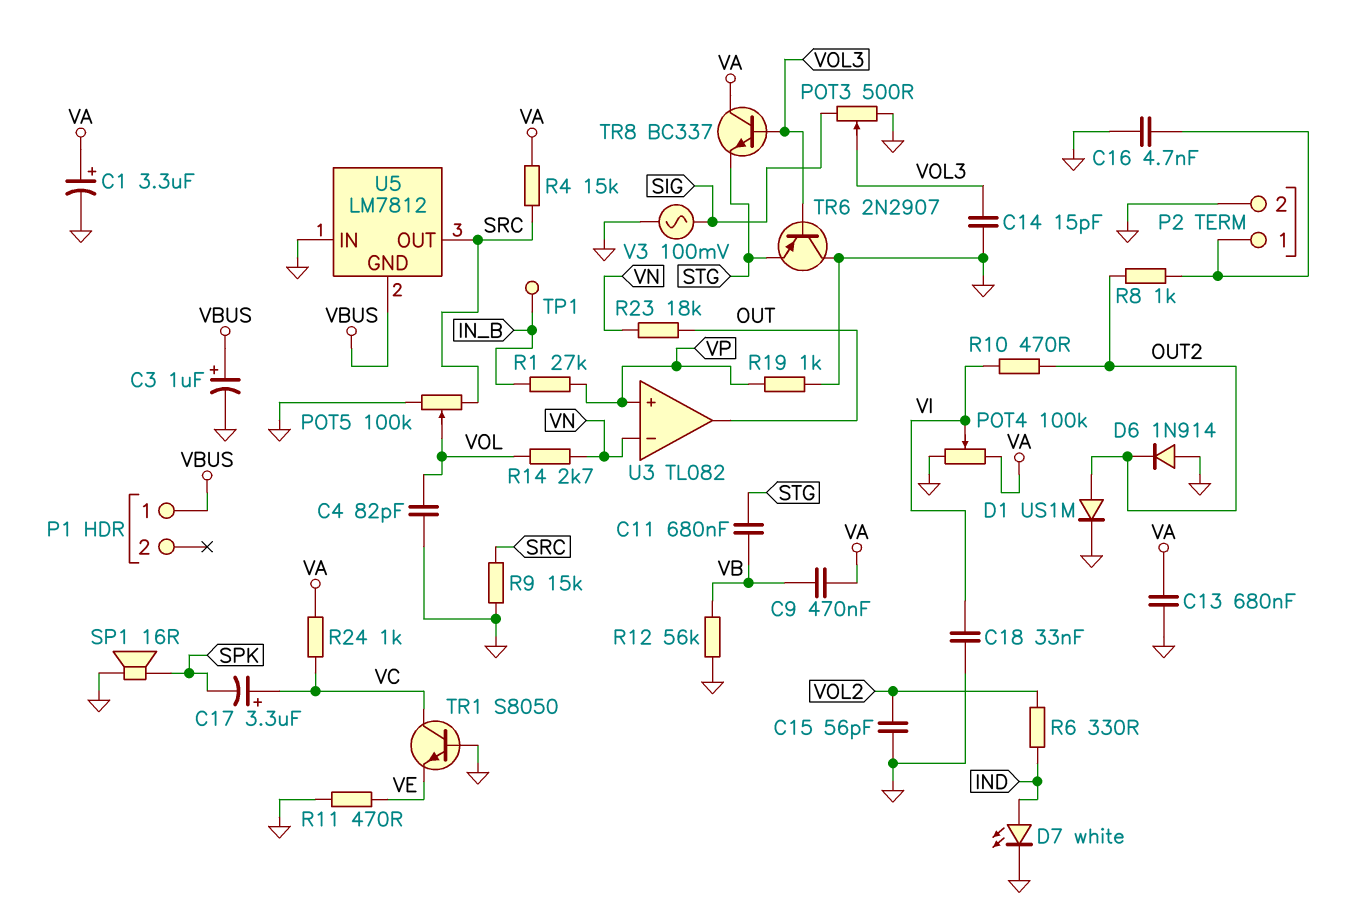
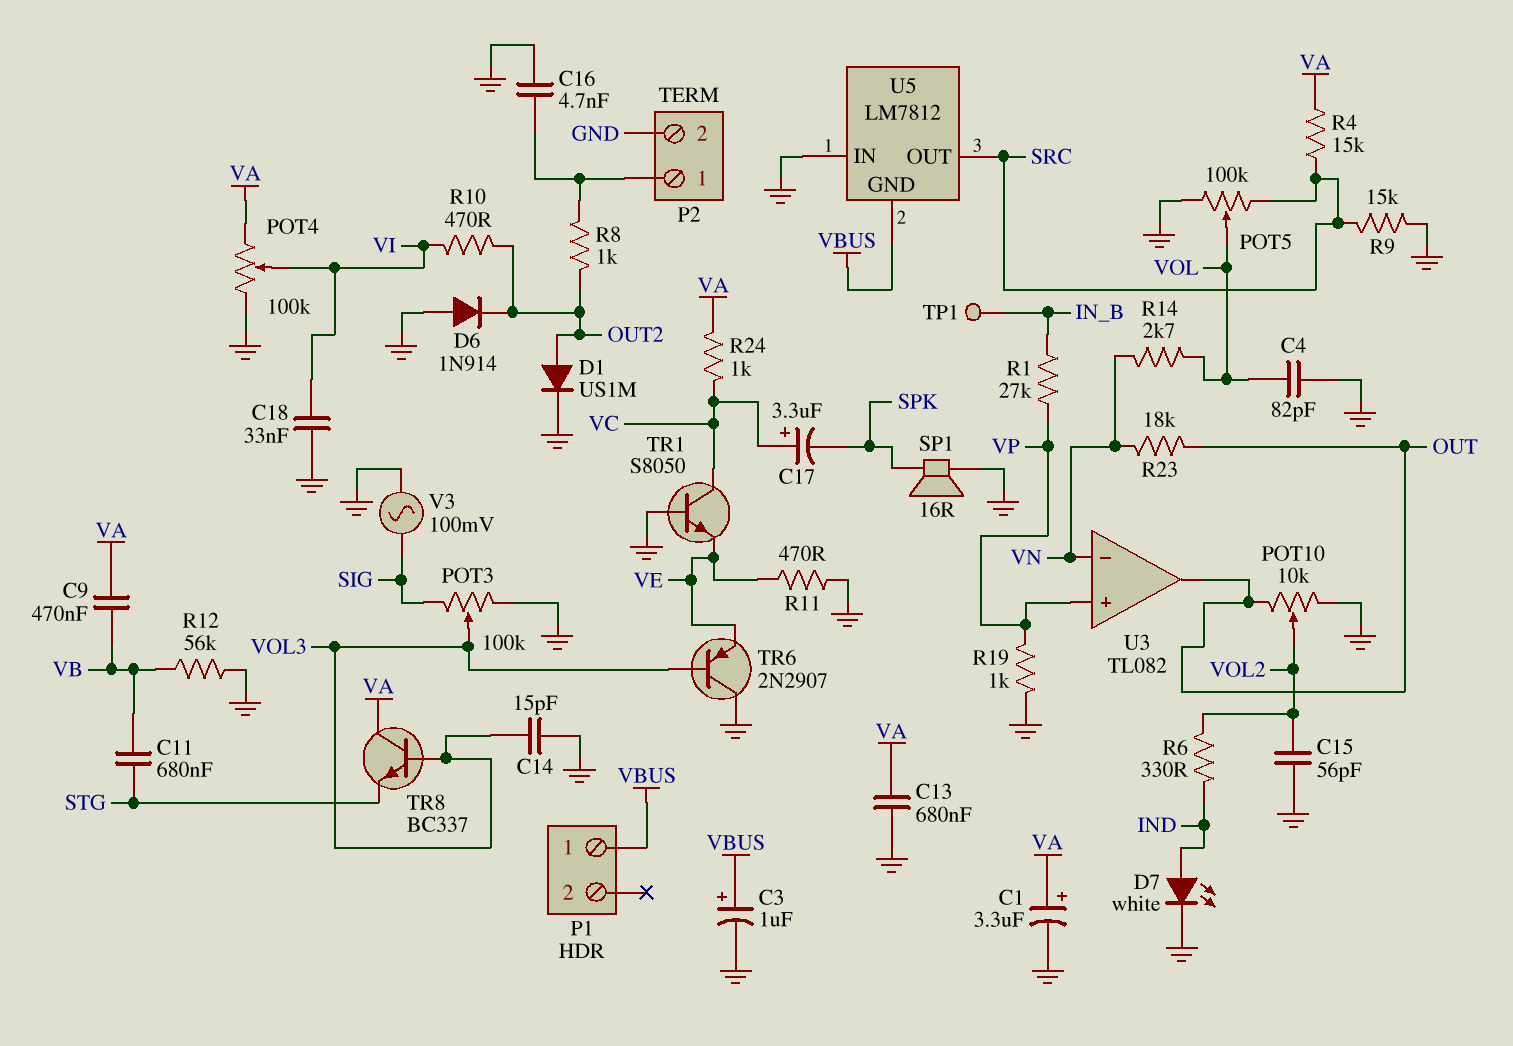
POT3: 500 (GND, SIG, wiper VOL3) -> 100k (GND, SIG, wiper VOL3)
POT10: none -> 10k (GND, OUT, wiper VOL2)
TR6: PNP 2N2907 (B VOL3, C GND, E STG) -> PNP 2N2907 (B VOL3, C GND, E VE)

